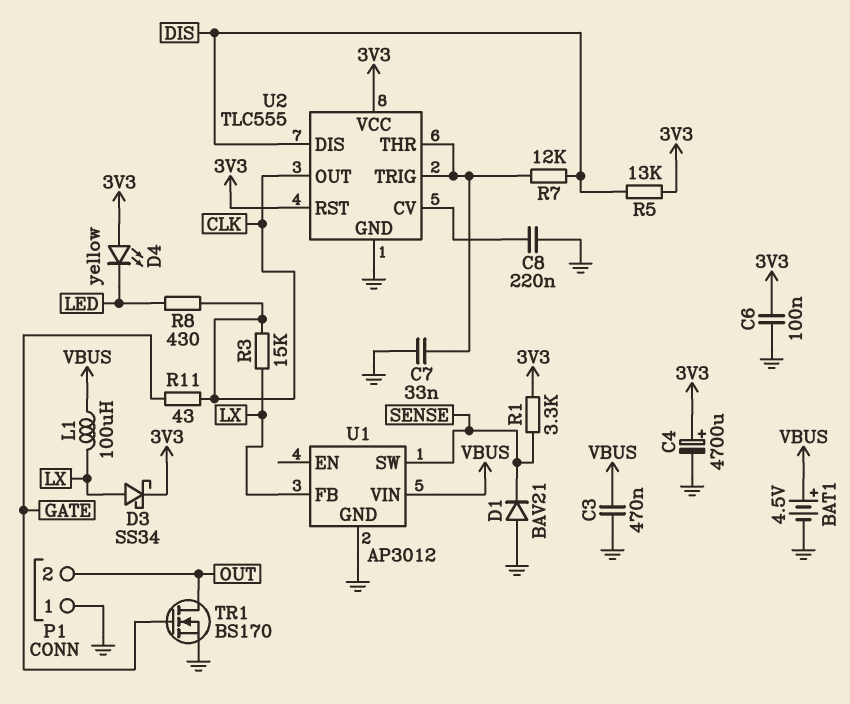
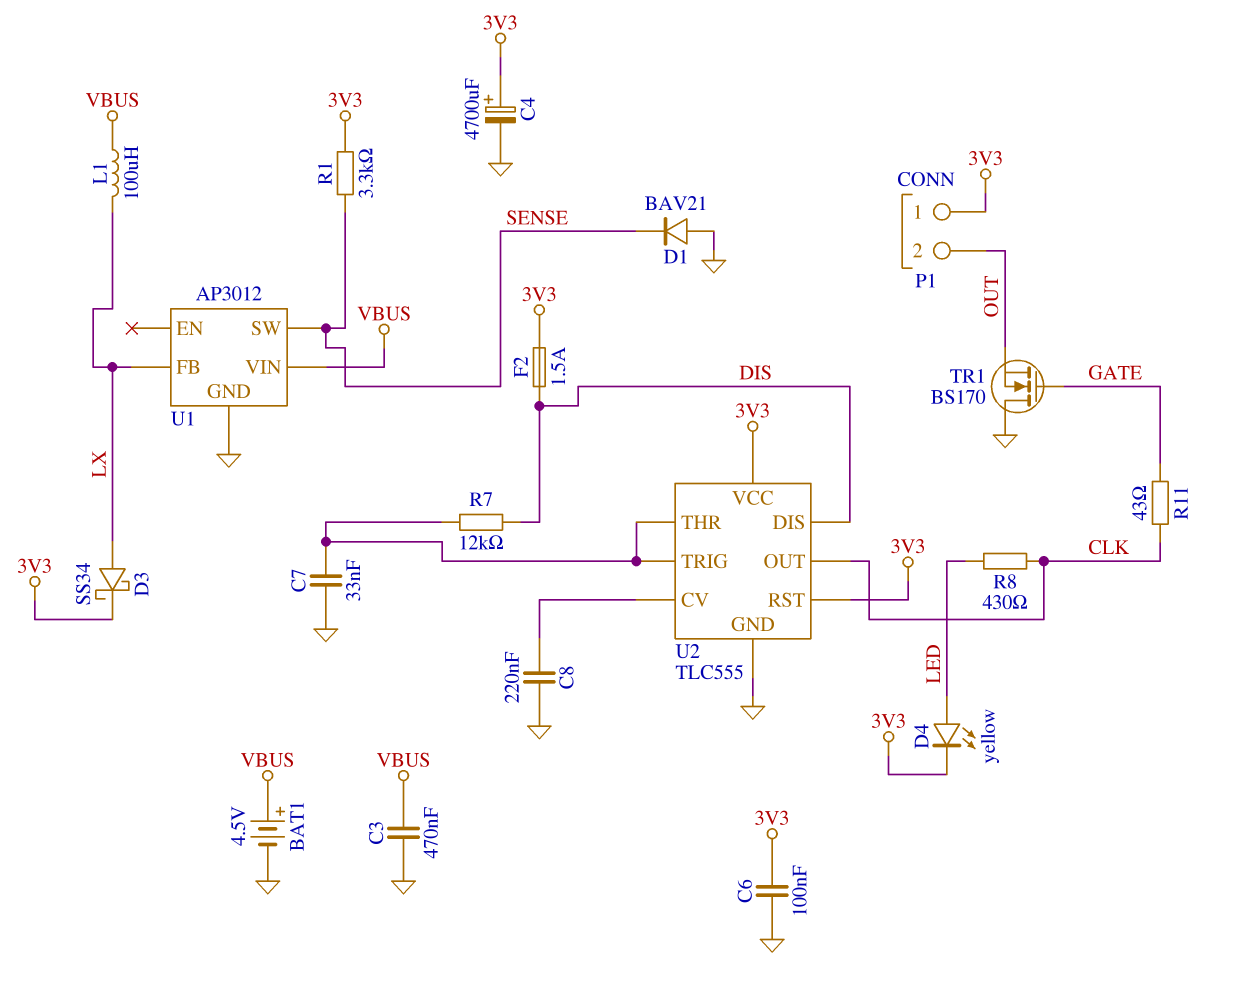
D4: LED yellow (A 3V3, K LED) -> LED yellow (A LED, K 3V3)
F2: none -> 1.5A (3V3, DIS)
P1 pin 1: GND -> 3V3
R3: 15k (CLK, LX) -> none
R5: 13k (3V3, DIS) -> none
TR1: NMOS BS170 (G GATE, D OUT, S GND) -> NMOS BS170 (G GATE, D GND, S OUT)

